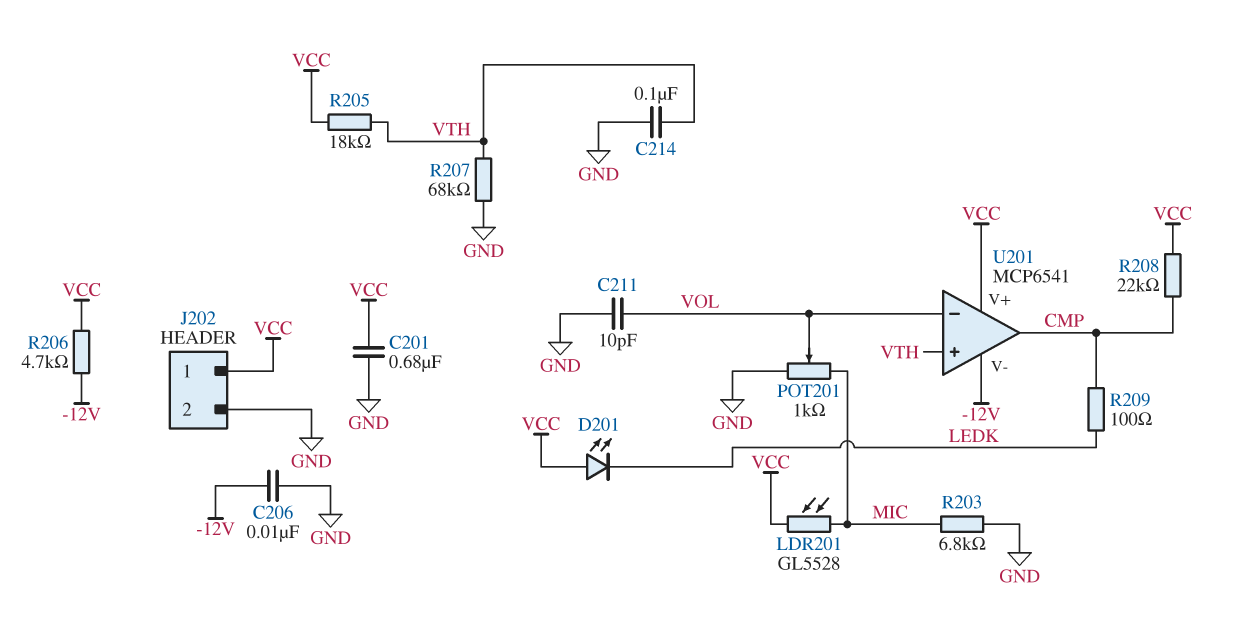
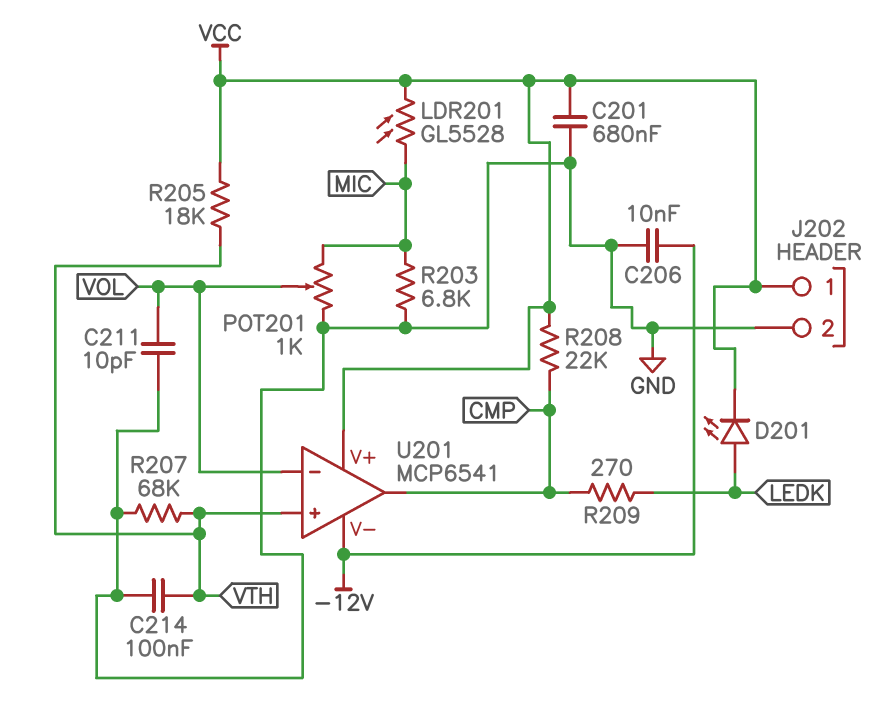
D201: LED (A VCC, K LEDK) -> LED (A LEDK, K VCC)
R206: 4.7k (-12V, VCC) -> none
R209: 100 (CMP, LEDK) -> 270 (CMP, LEDK)

